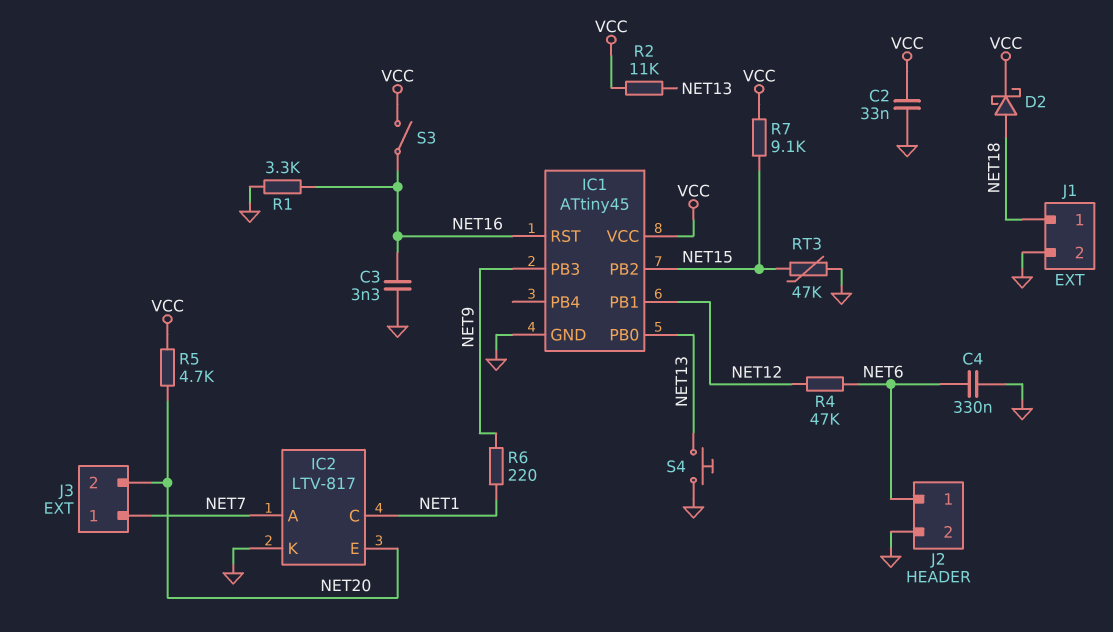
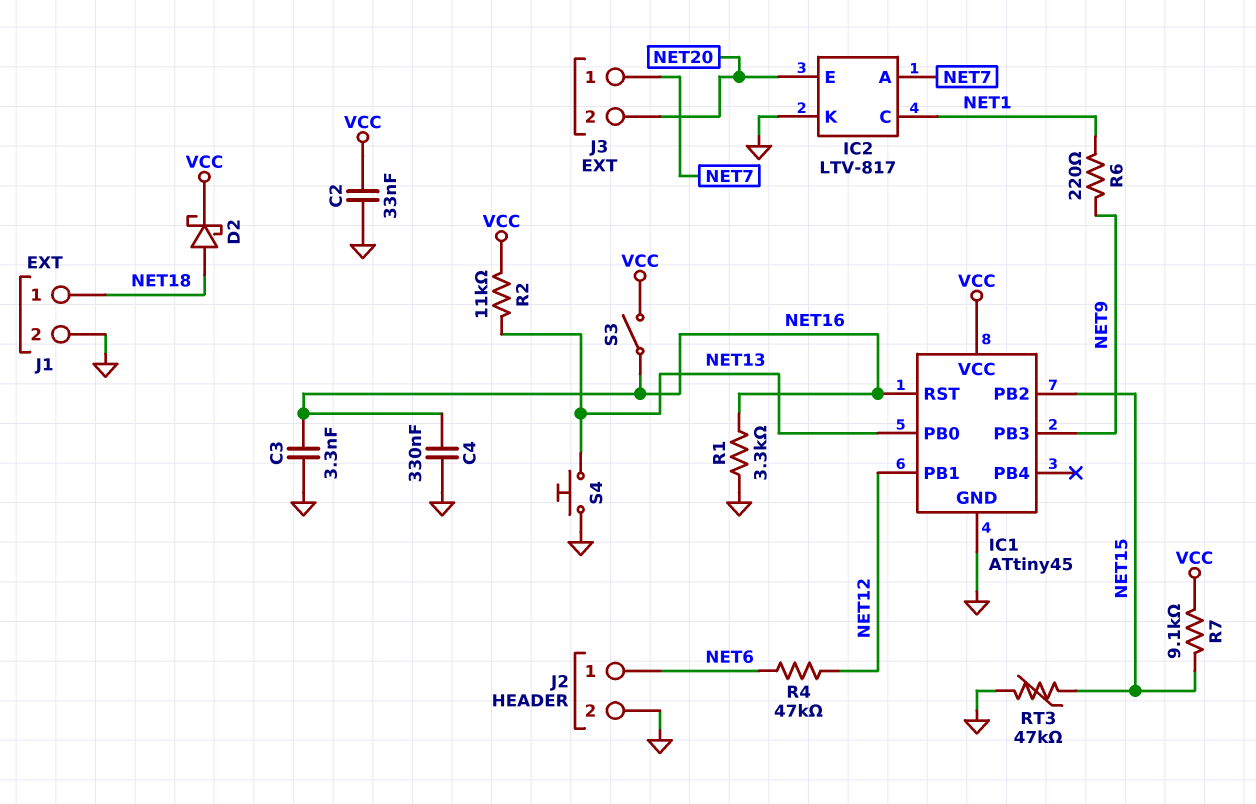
C4: 330nF (GND, NET6) -> 330nF (GND, NET16)
R5: 4.7k (NET20, VCC) -> none

